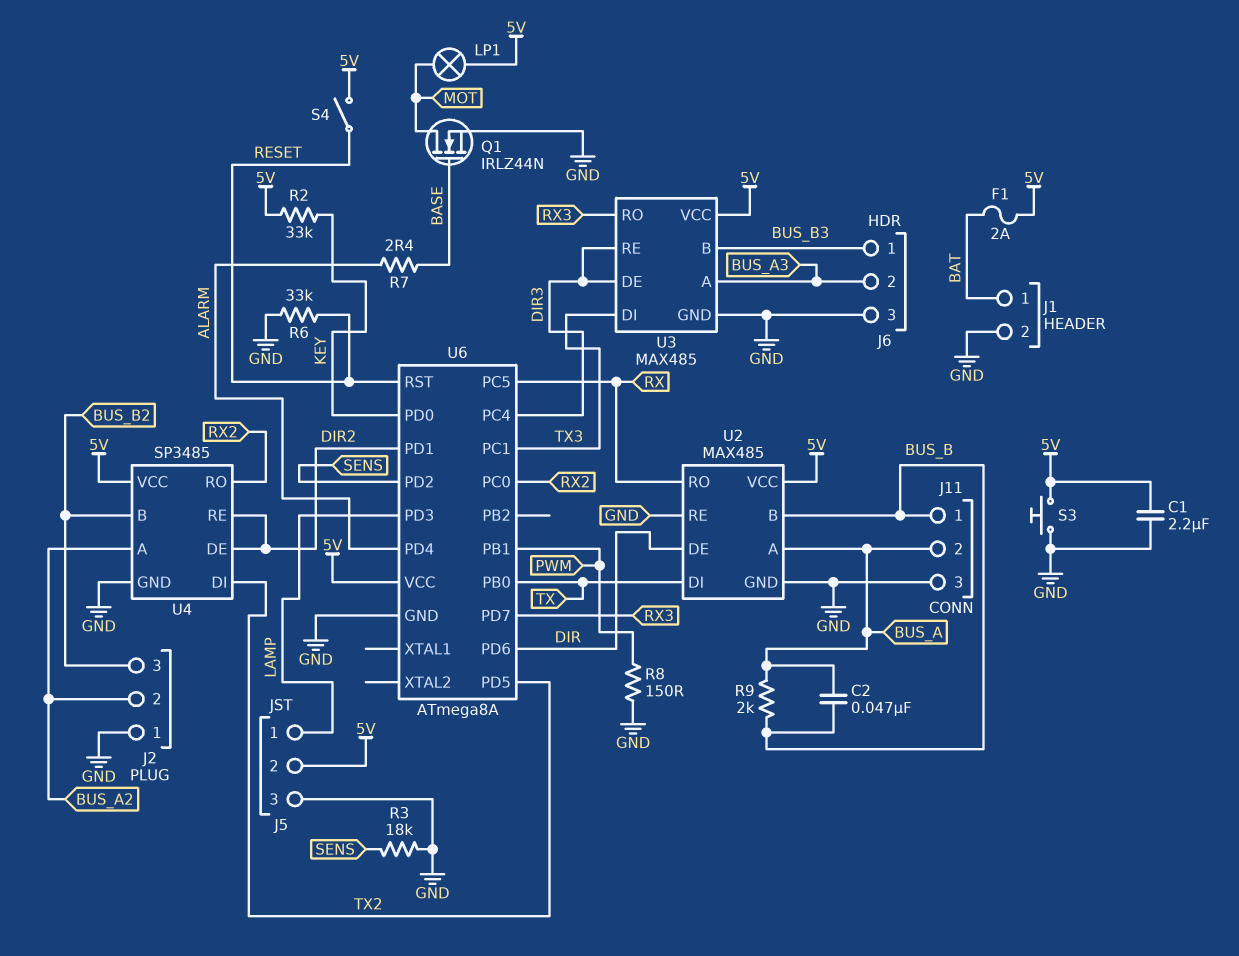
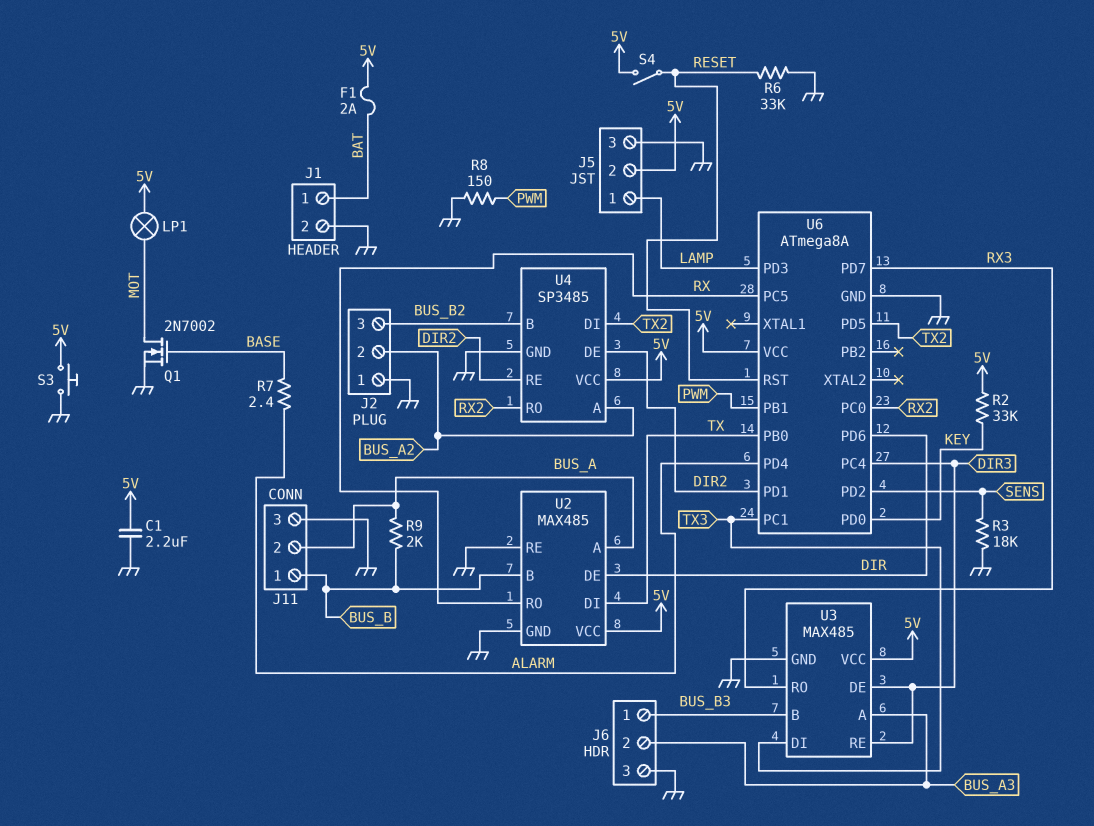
C2: 47nF (BUS_A, BUS_B) -> none
Q1: NMOS IRLZ44N (G BASE, D MOT, S GND) -> NMOS 2N7002 (G BASE, D MOT, S GND)

